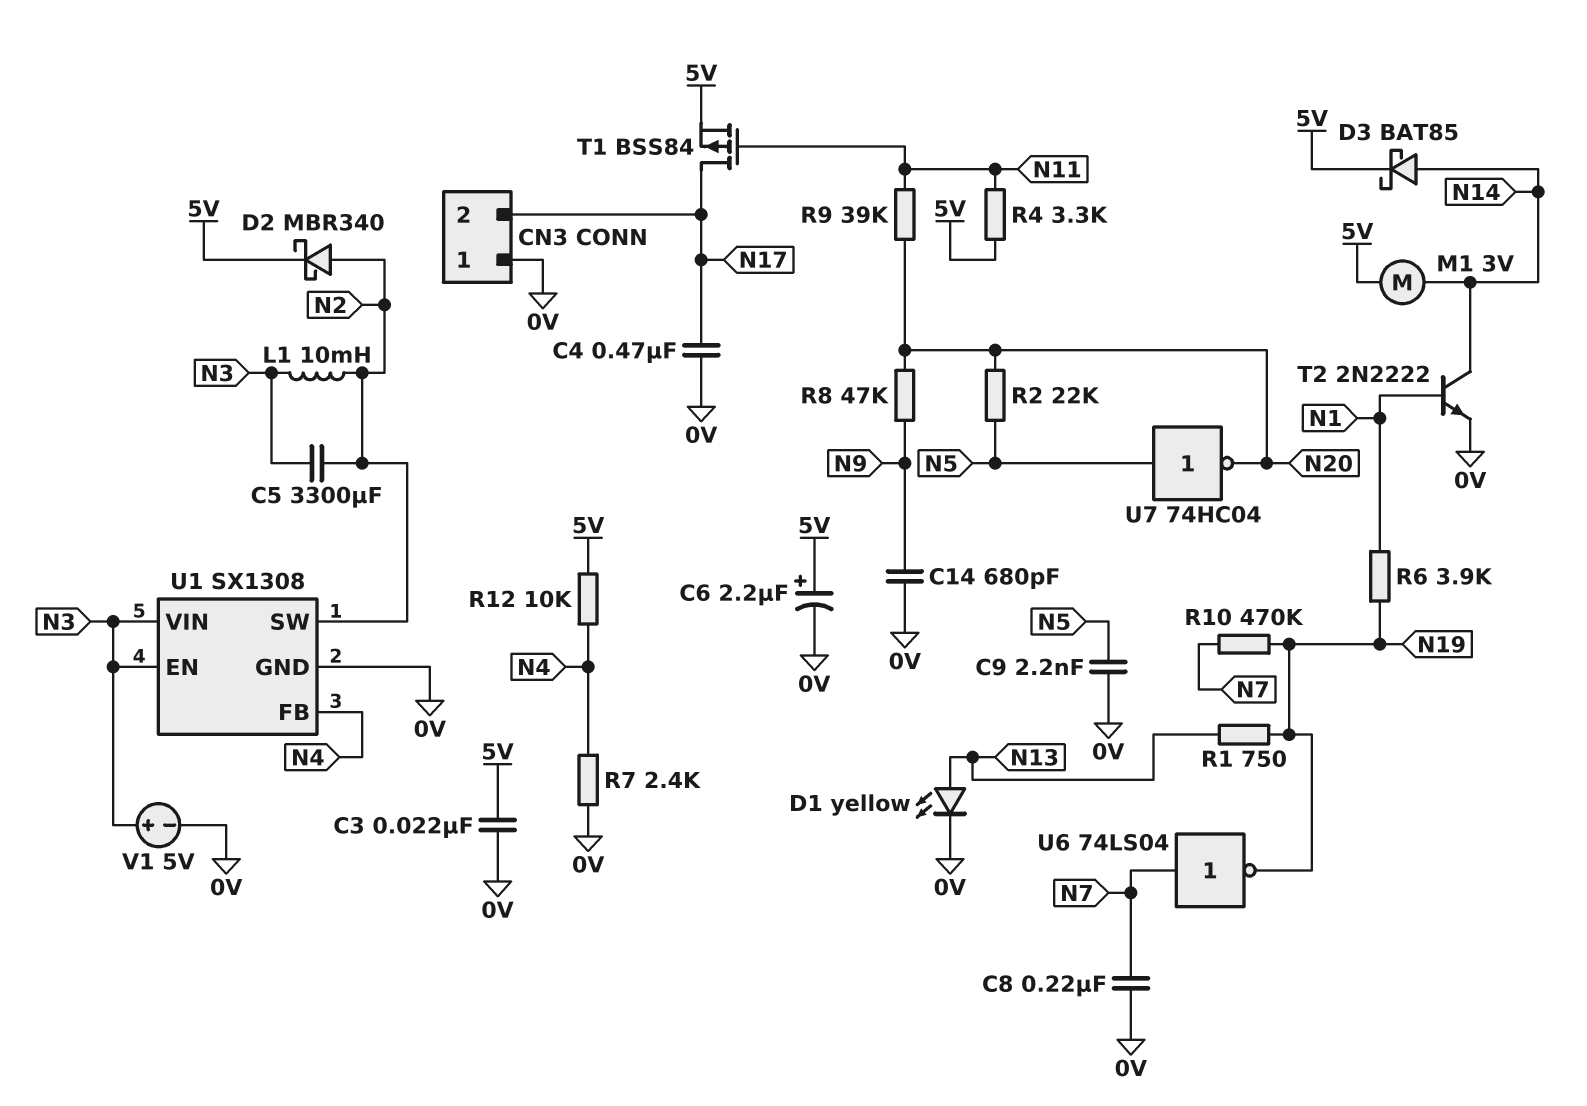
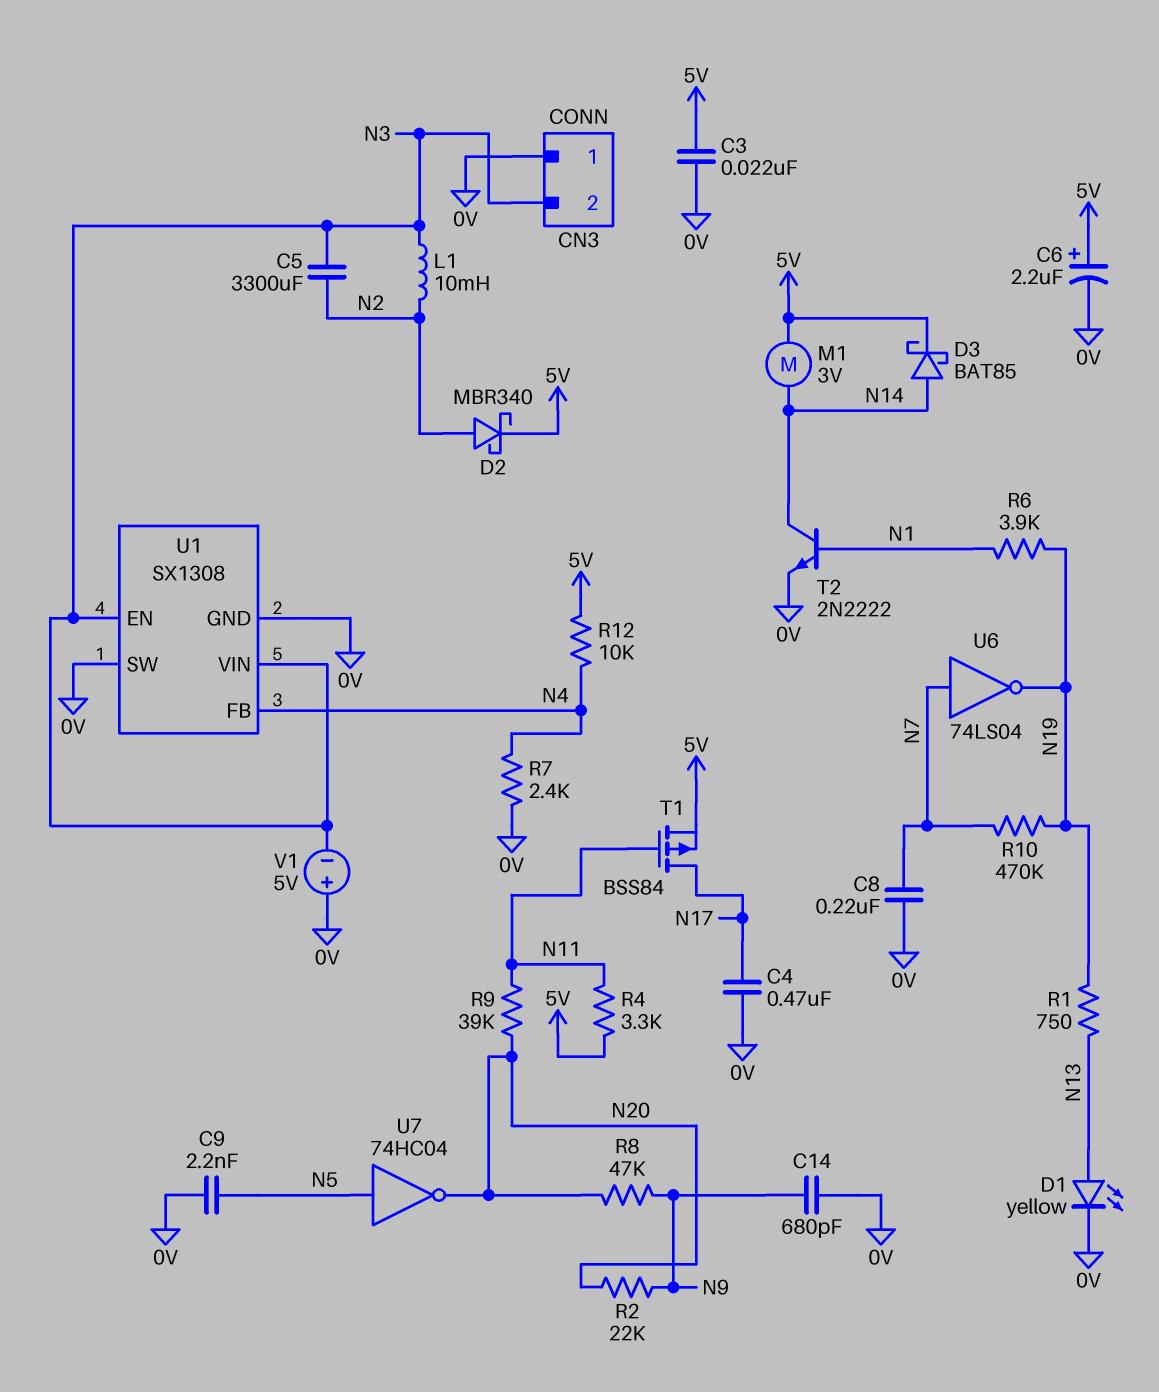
CN3 pin 2: N17 -> N3
R2: 22k (N5, N20) -> 22k (N9, N20)
U1 pin SW: N2 -> 0V
V1: 5V (plus N3, minus 0V) -> 5V (plus 0V, minus N3)

